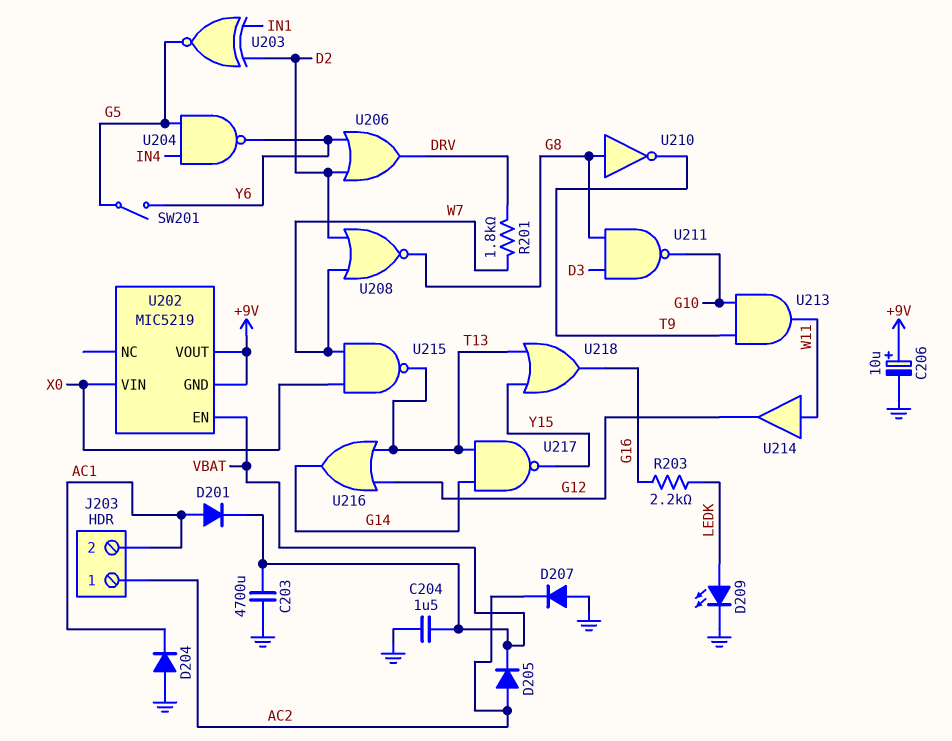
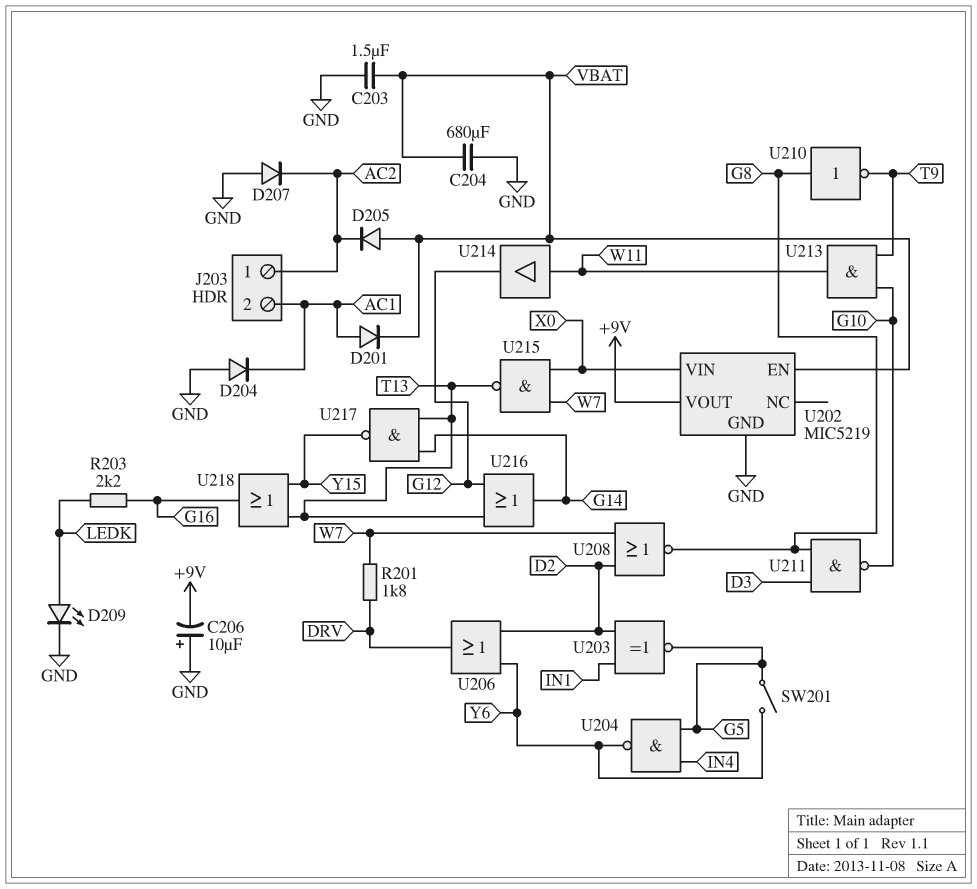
C203: 4700uF (GND, VBAT) -> 1.5uF (GND, VBAT)
C204: 1.5uF (GND, VBAT) -> 680uF (GND, VBAT)
C206: 10uF (plus +9V, minus GND) -> 10uF (plus GND, minus +9V)
D205: diode (A AC2, K VBAT) -> diode (A VBAT, K AC2)
U202 pin GND: +9V -> GND

